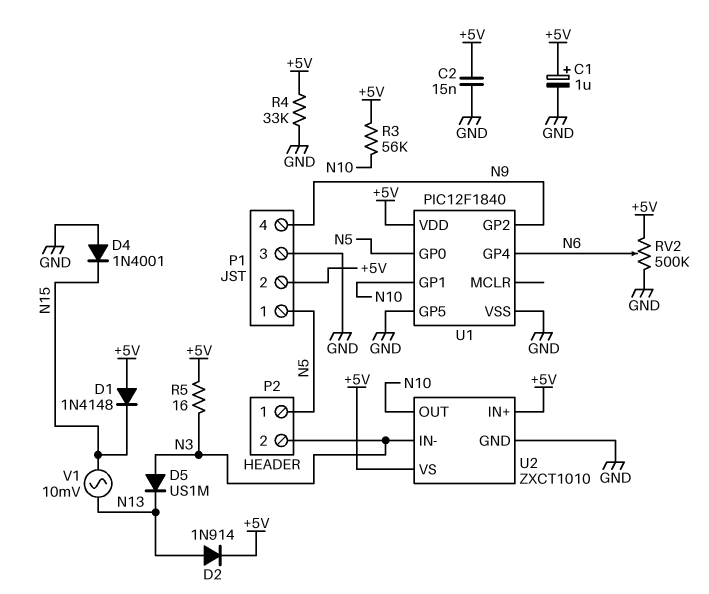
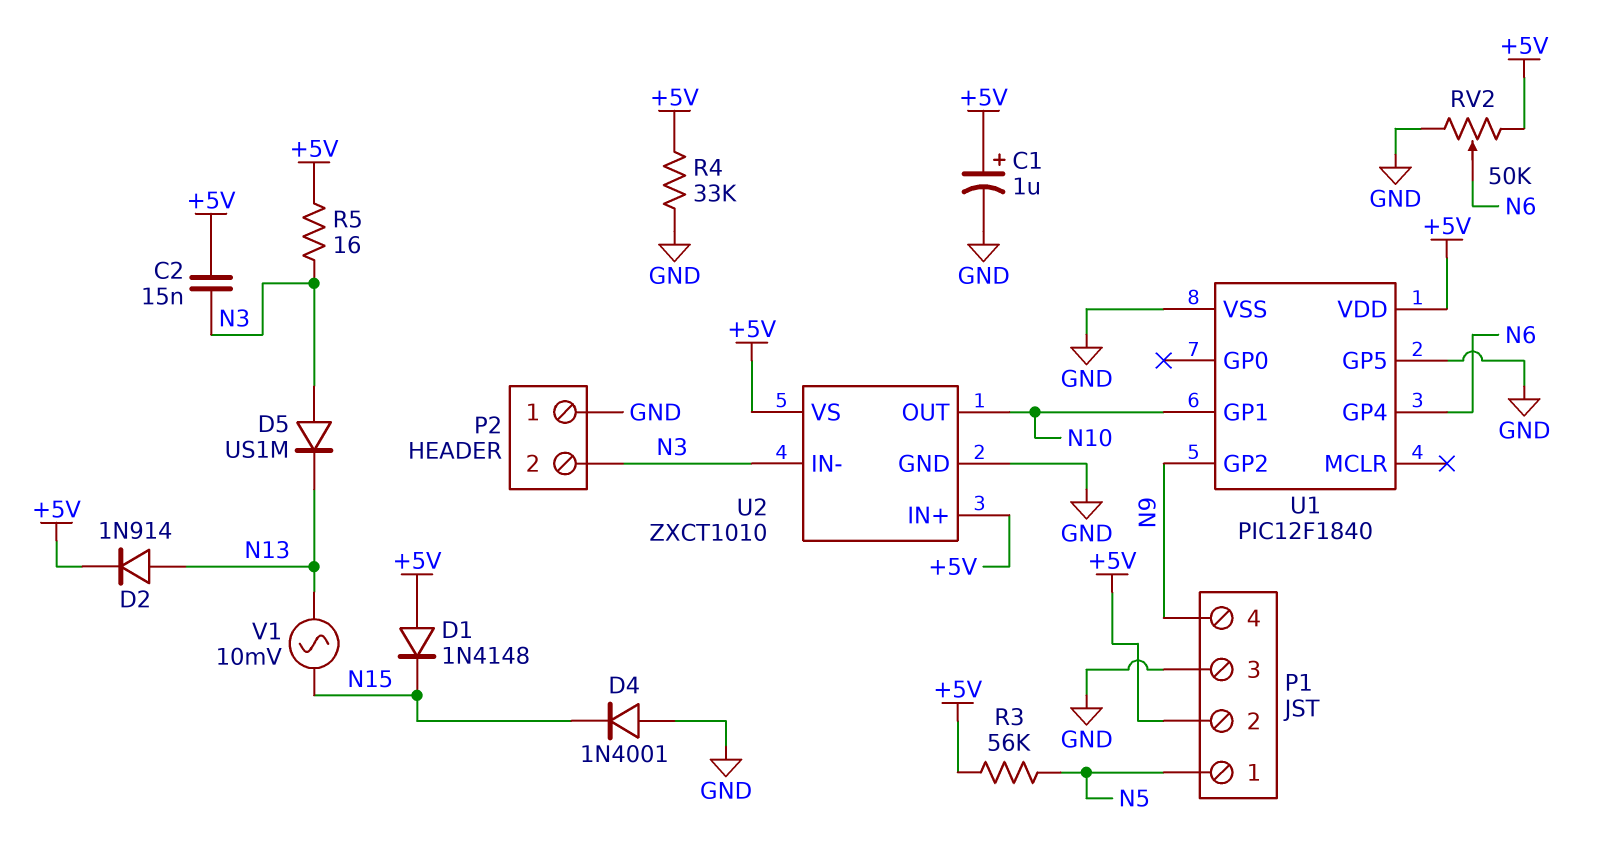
C2: 15nF (+5V, GND) -> 15nF (+5V, N3)
P2 pin 1: N5 -> GND
R3: 56k (+5V, N10) -> 56k (+5V, N5)
RV2: 500k (+5V, GND, wiper N6) -> 50k (+5V, GND, wiper N6)
U1 pin GP0: N5 -> none

